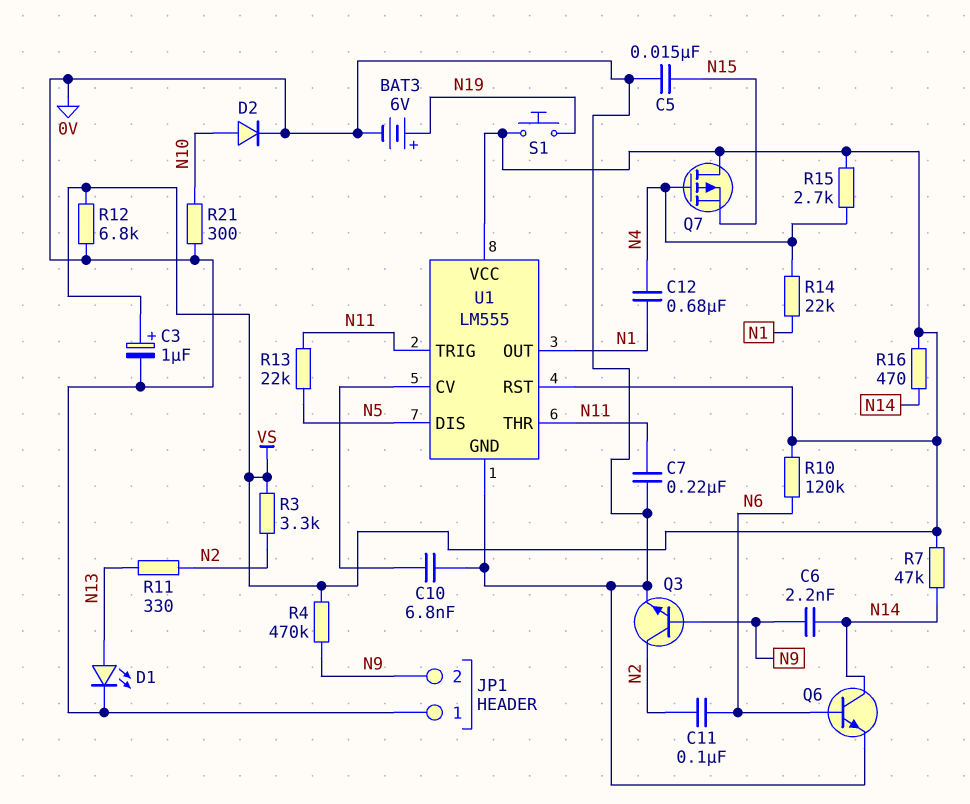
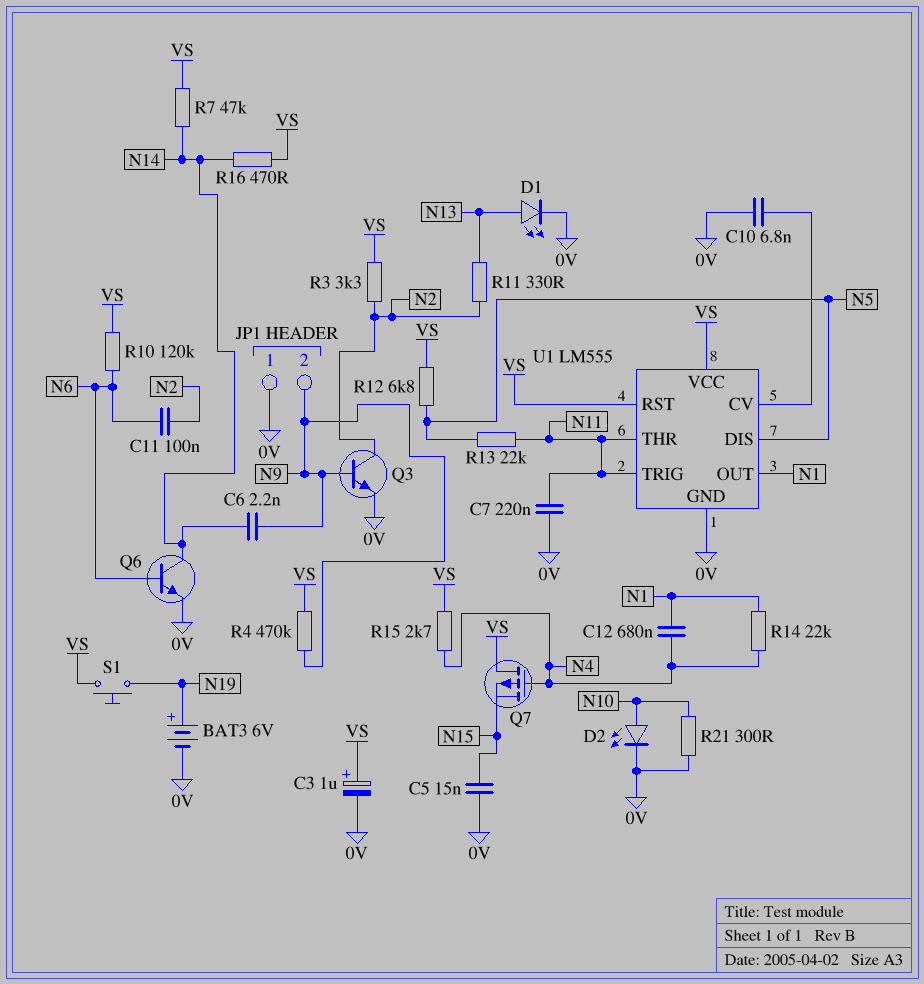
D2: diode (A N10, K 0V) -> LED (A N10, K 0V)
R12: 6.8k (0V, VS) -> 6.8k (N5, VS)

